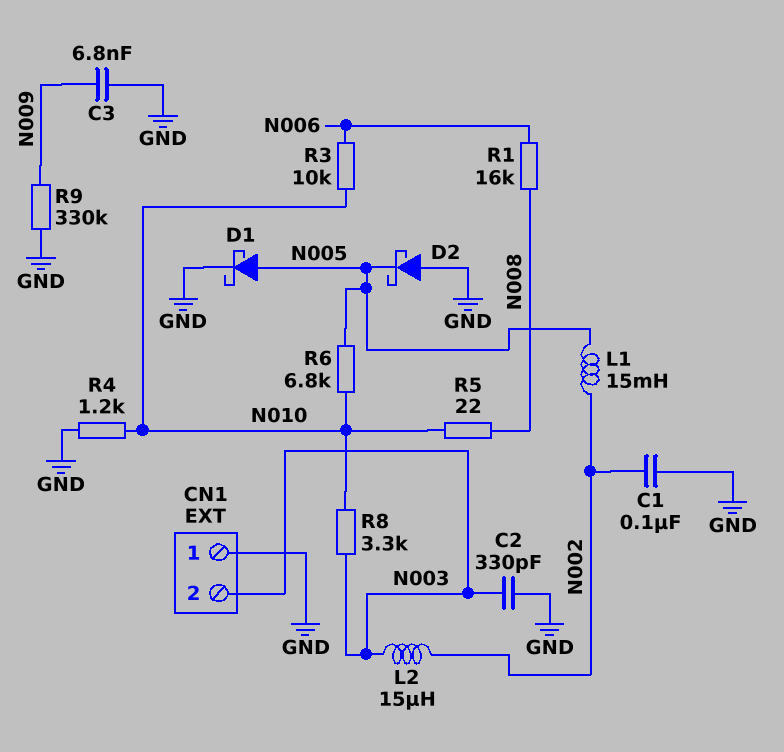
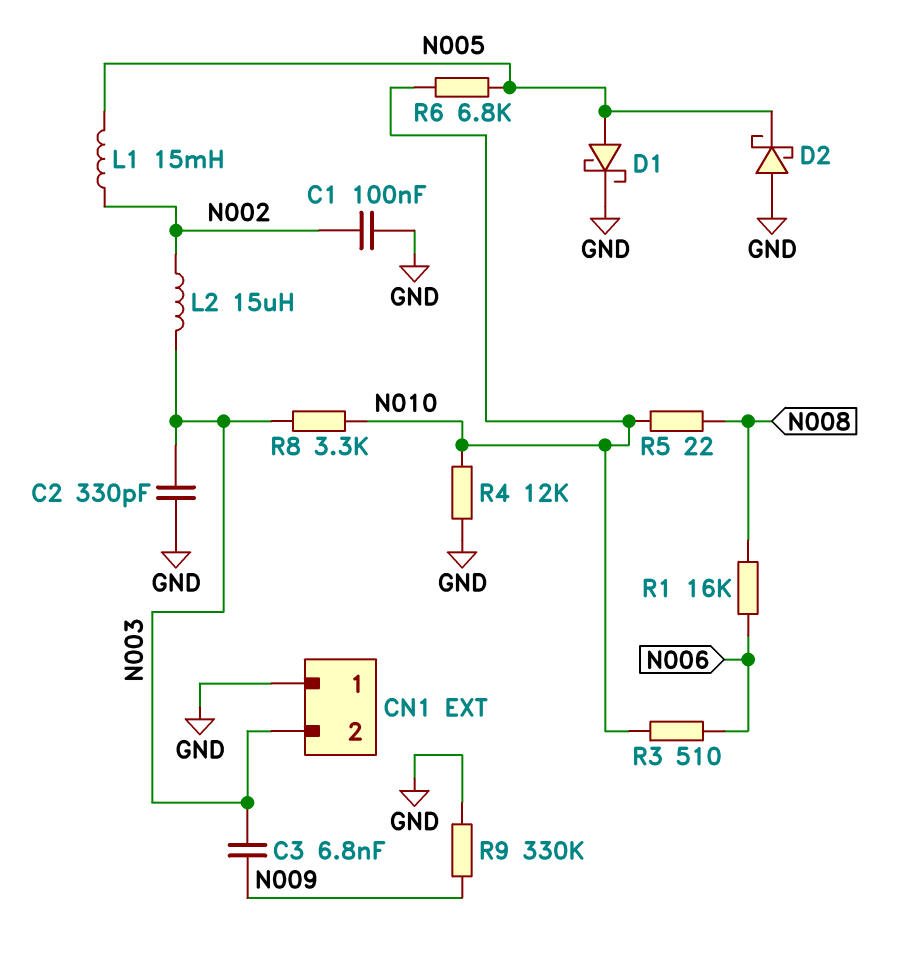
C3: 6.8nF (GND, N009) -> 6.8nF (N003, N009)
R3: 10k (N006, N010) -> 510 (N006, N010)
R4: 1.2k (GND, N010) -> 12k (GND, N010)

